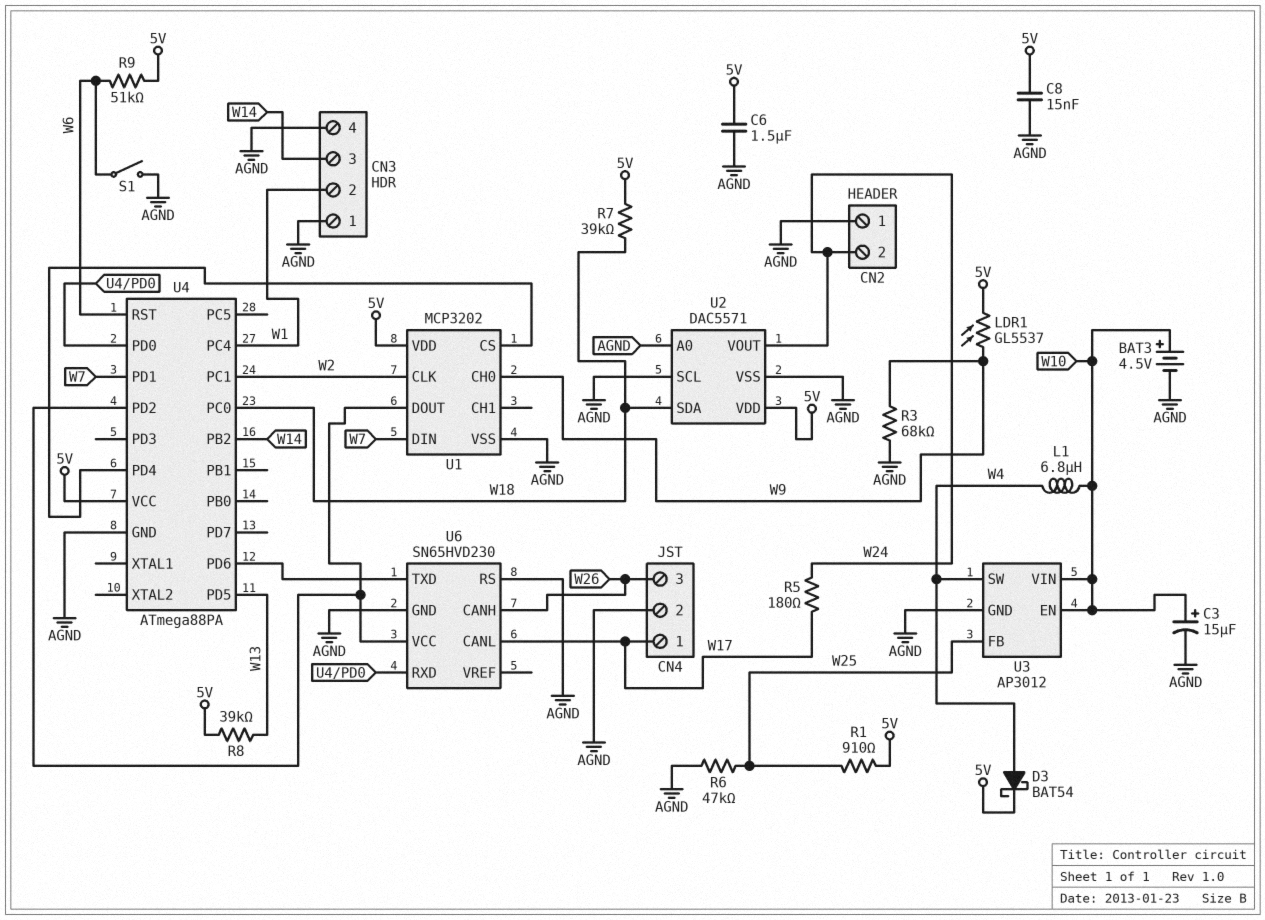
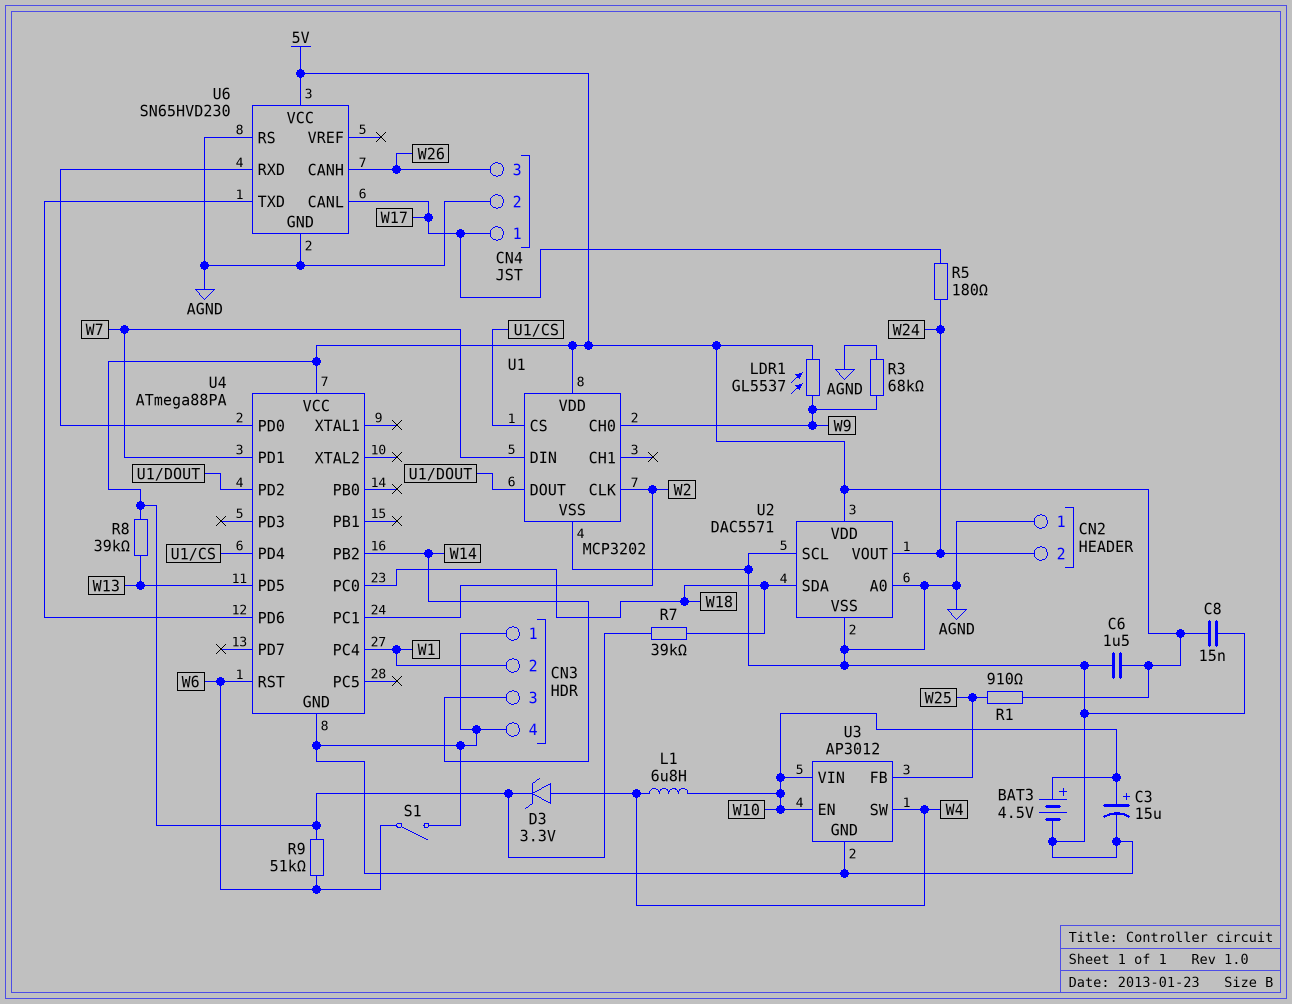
D3: schottky BAT54 (A W4, K 5V) -> zener 3.3V (A W4, K 5V)
R6: 47k (AGND, W25) -> none
U6 pin VCC: U1/DOUT -> 5V

